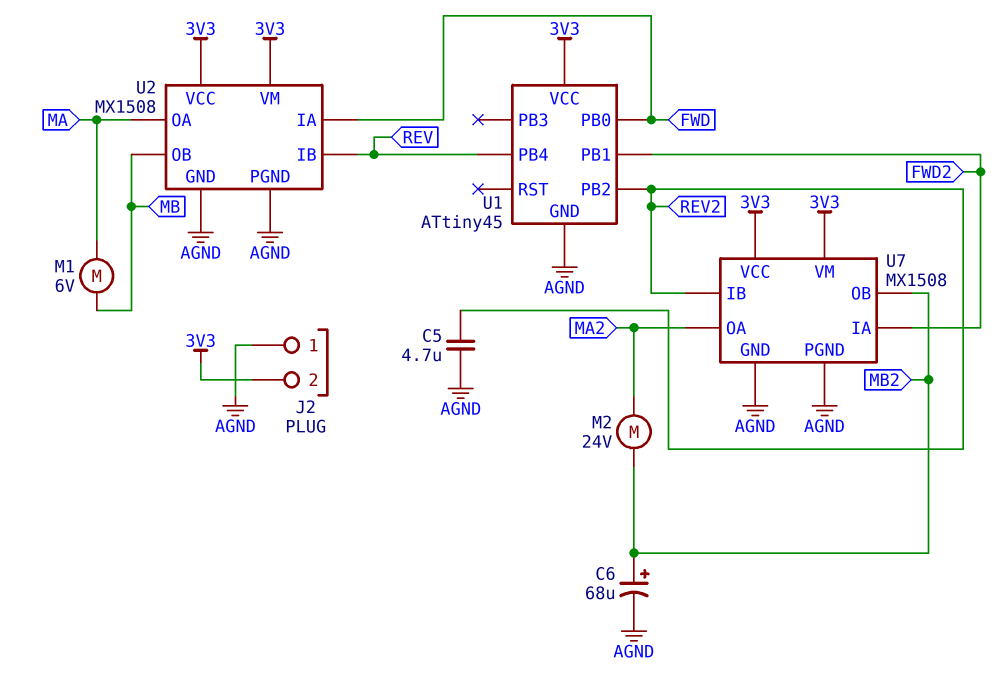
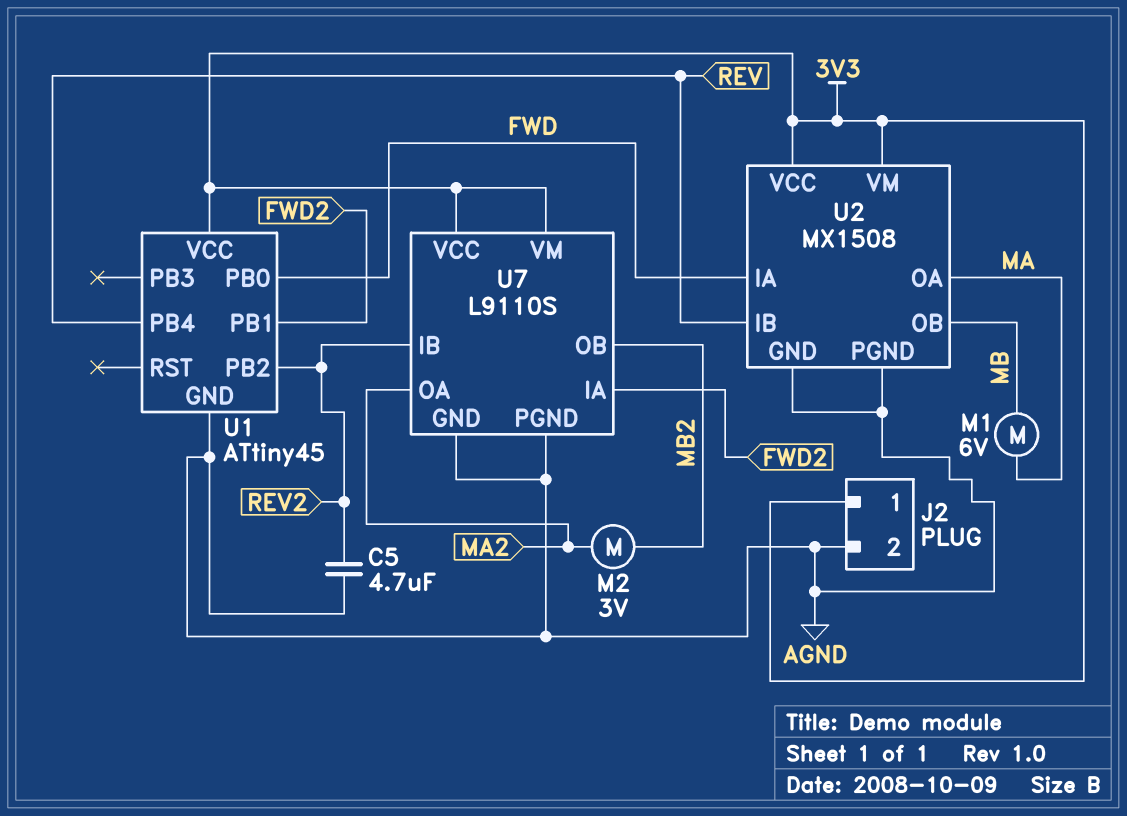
C6: 68uF (plus MB2, minus AGND) -> none
J2 pin 1: AGND -> 3V3
J2 pin 2: 3V3 -> AGND
M2: motor 24V (MA2, MB2) -> motor 3V (MA2, MB2)
U7: MX1508 -> L9110S

